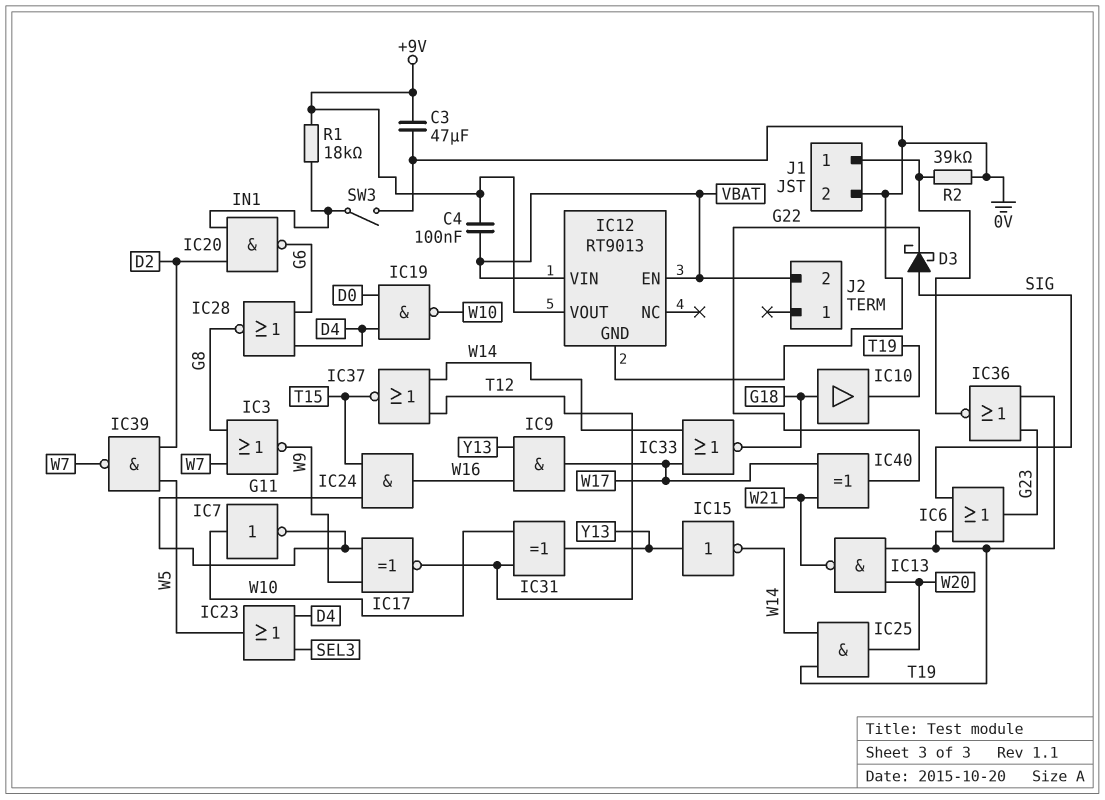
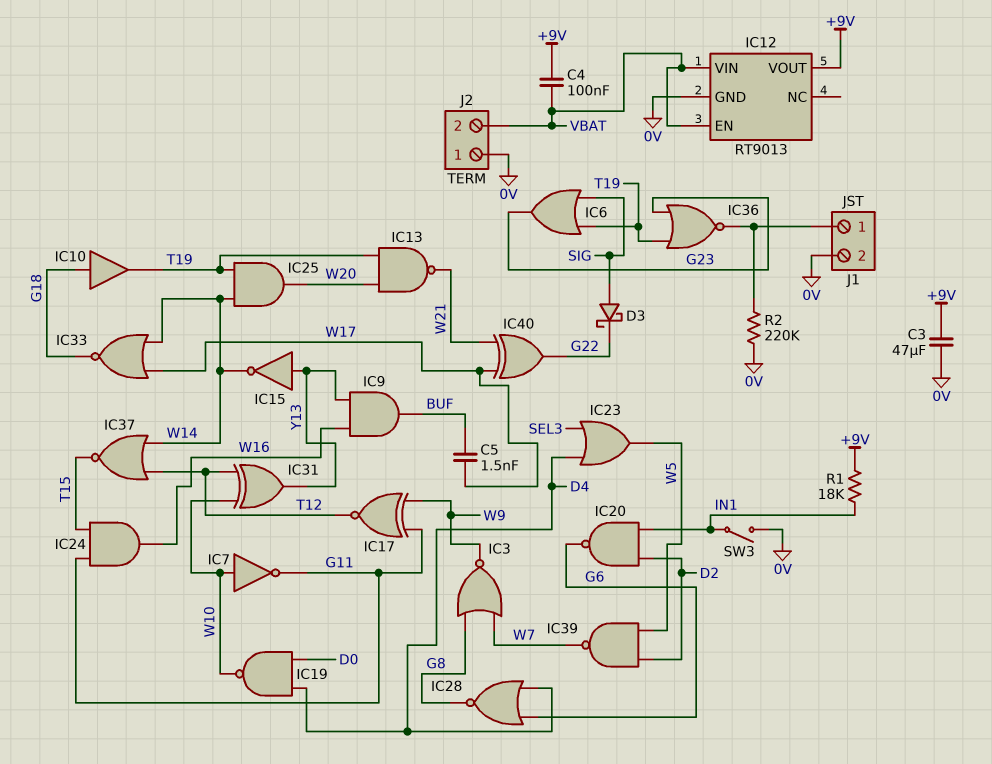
C5: none -> 1.5nF (BUF, W17)
IC9: AND (in W16, in Y13, out W17) -> AND (in W16, in Y13, out BUF)
J2 pin 1: none -> 0V
R2: 39k (0V, J1/1) -> 220k (0V, J1/1)

